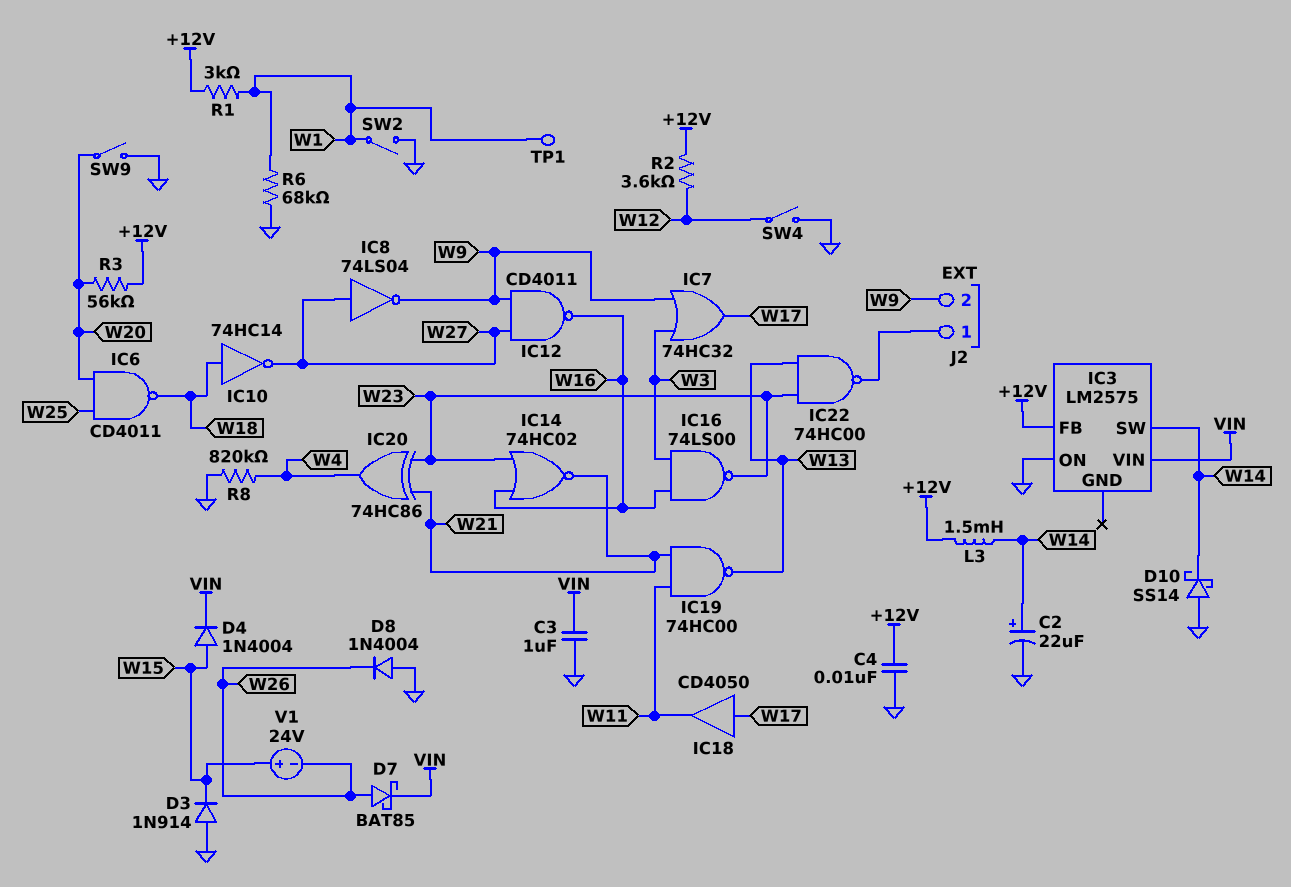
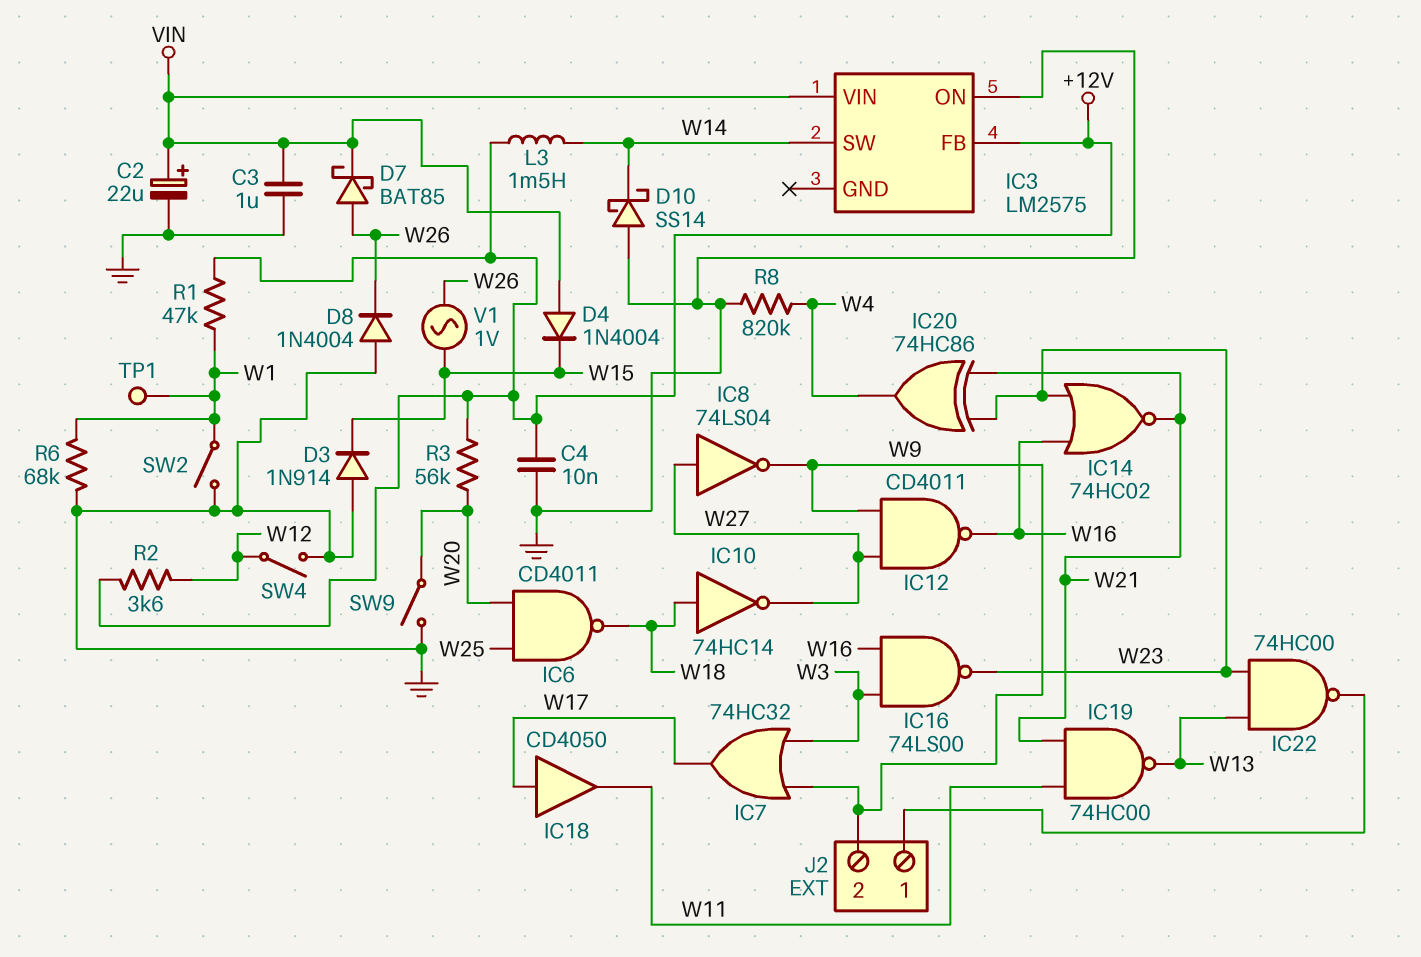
C2: 22uF (plus W14, minus GND) -> 22uF (plus VIN, minus GND)
D4: diode 1N4004 (A W15, K VIN) -> diode 1N4004 (A VIN, K W15)
R1: 3k (+12V, W1) -> 47k (+12V, W1)
V1: 24V (plus W15, minus W26) -> AC 1V (W15, W26)

